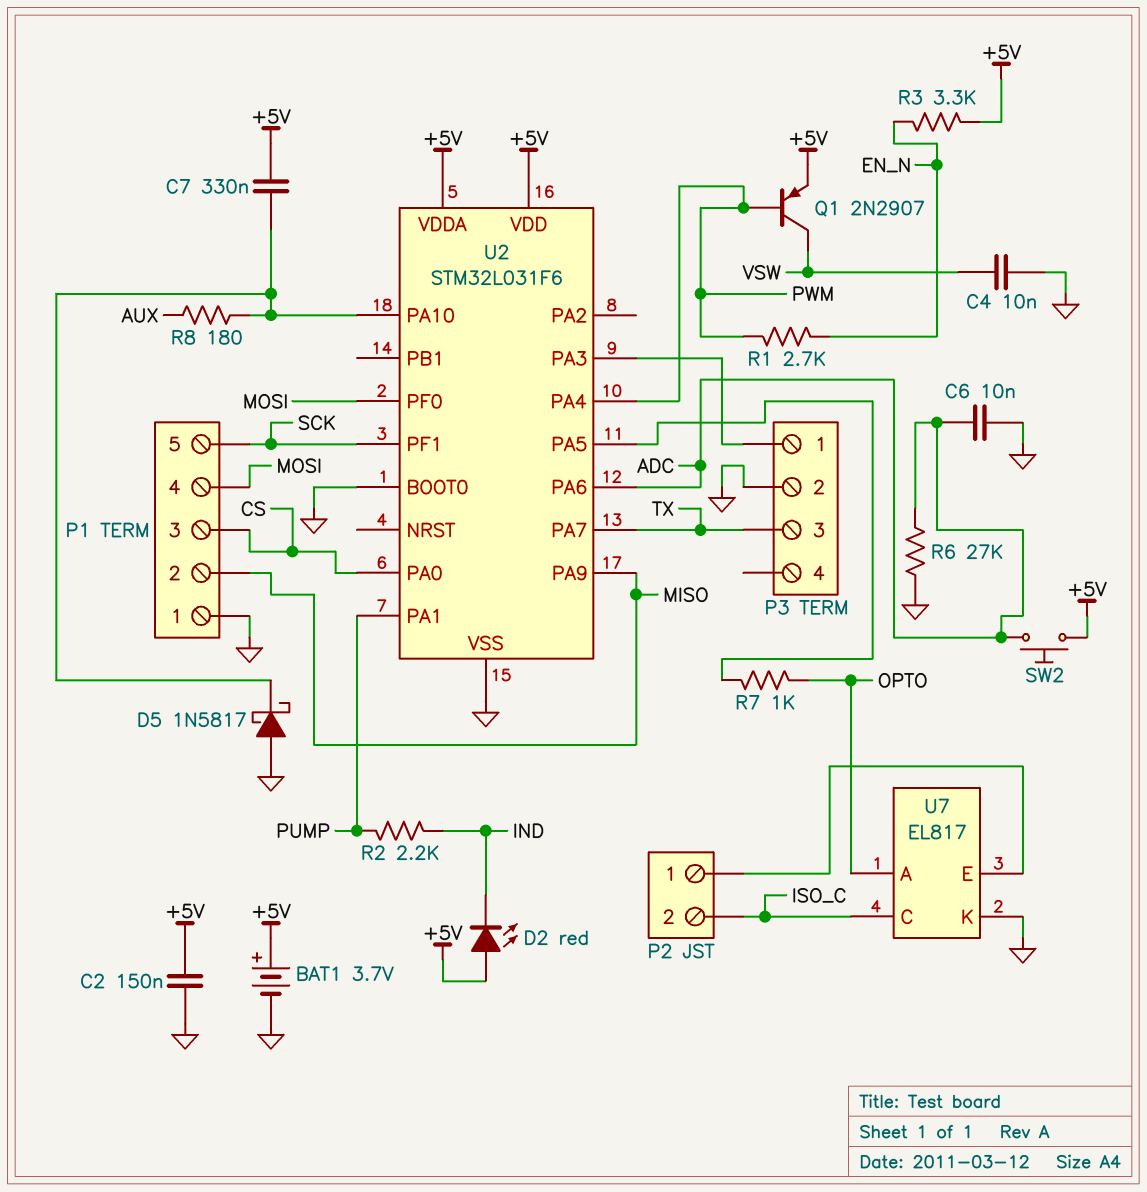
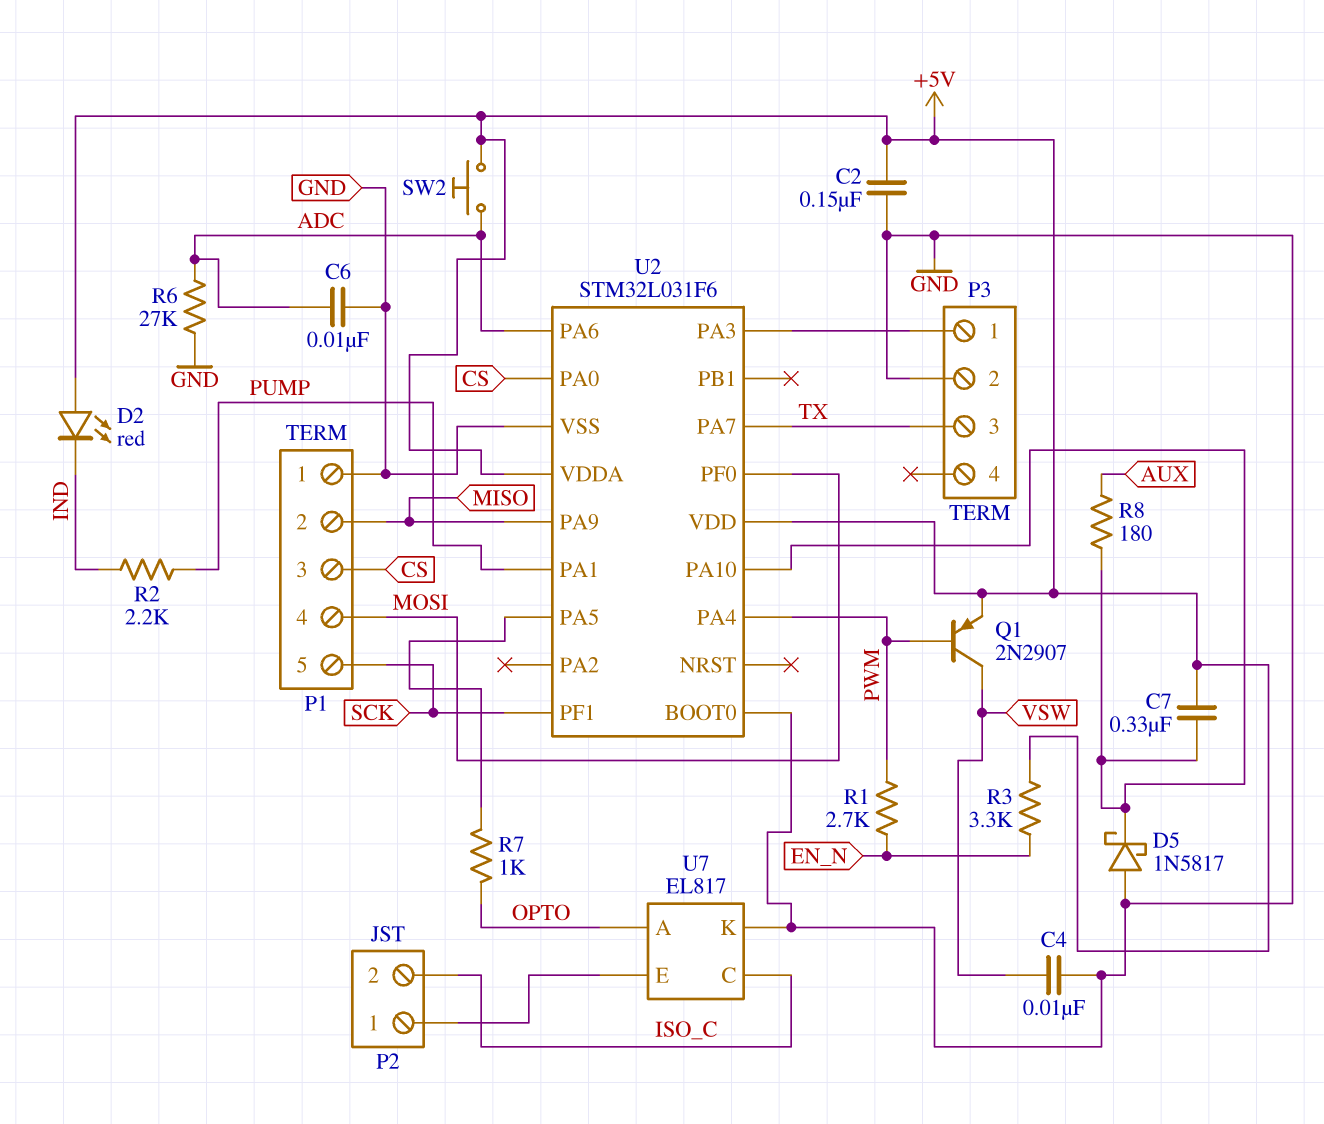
BAT1: 3.7V (plus +5V, minus GND) -> none

